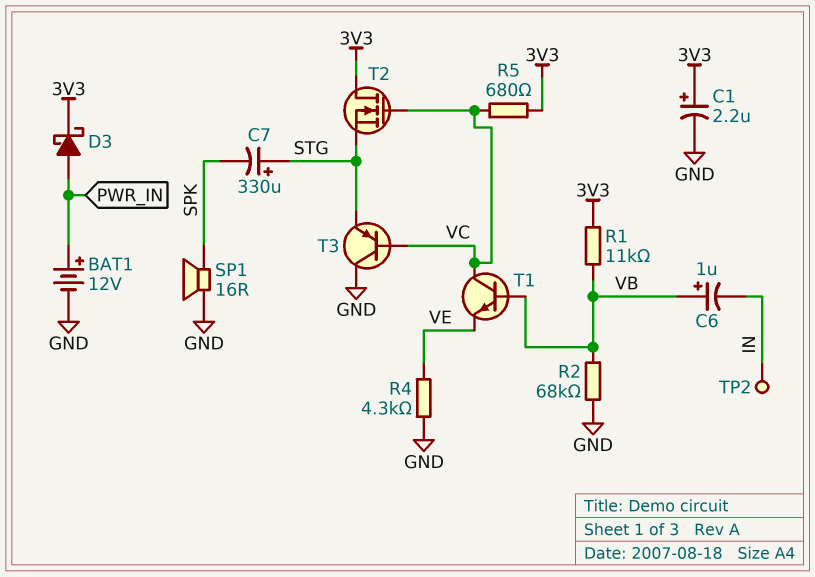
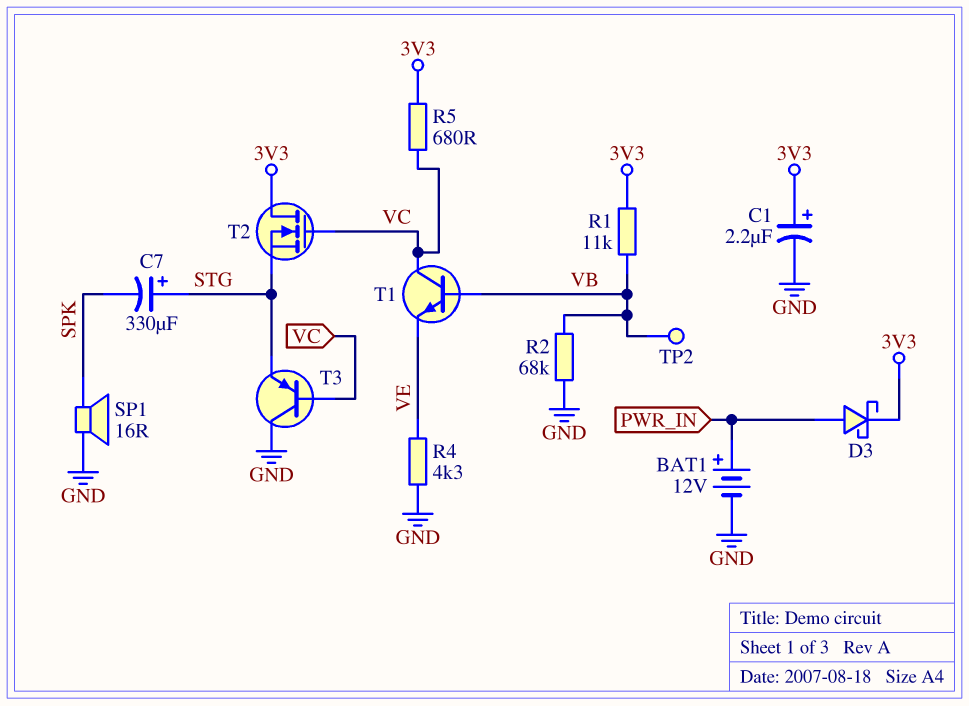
C6: 1uF (plus VB, minus IN) -> none
TP2: test point (IN) -> test point (VB)

